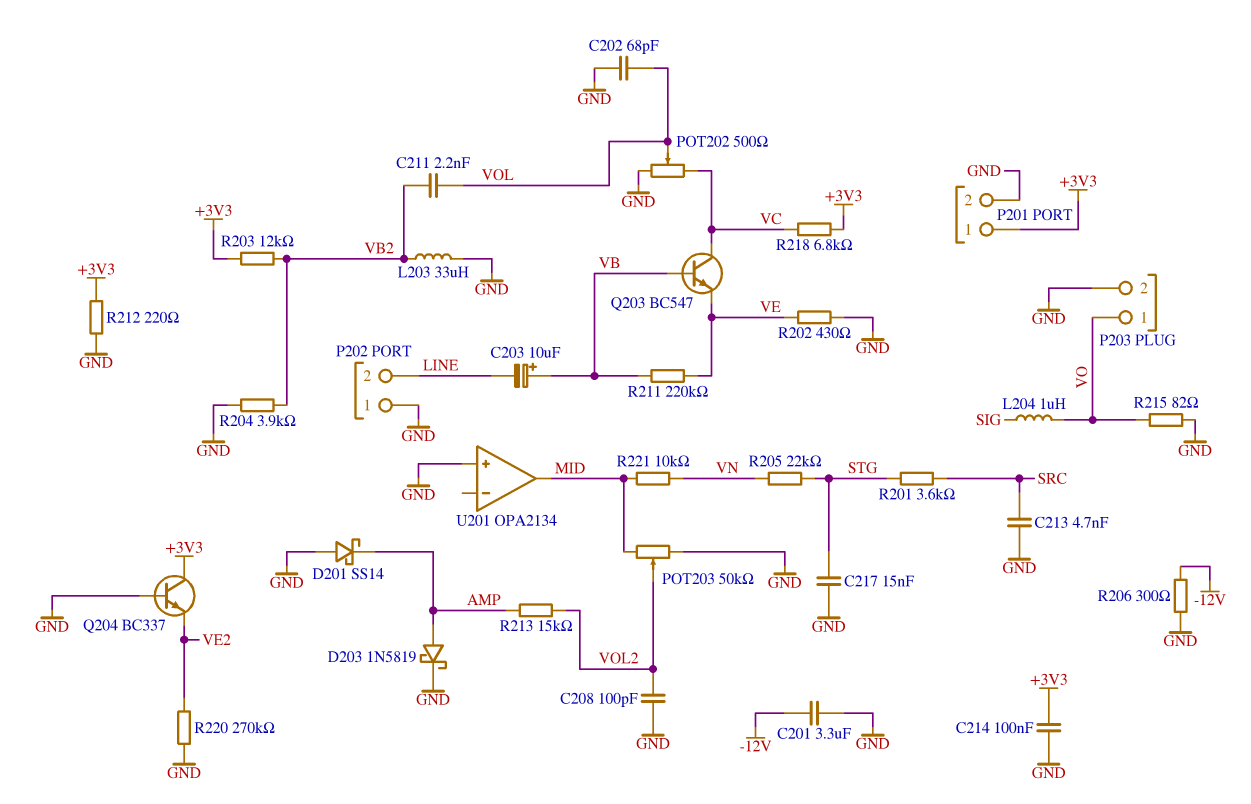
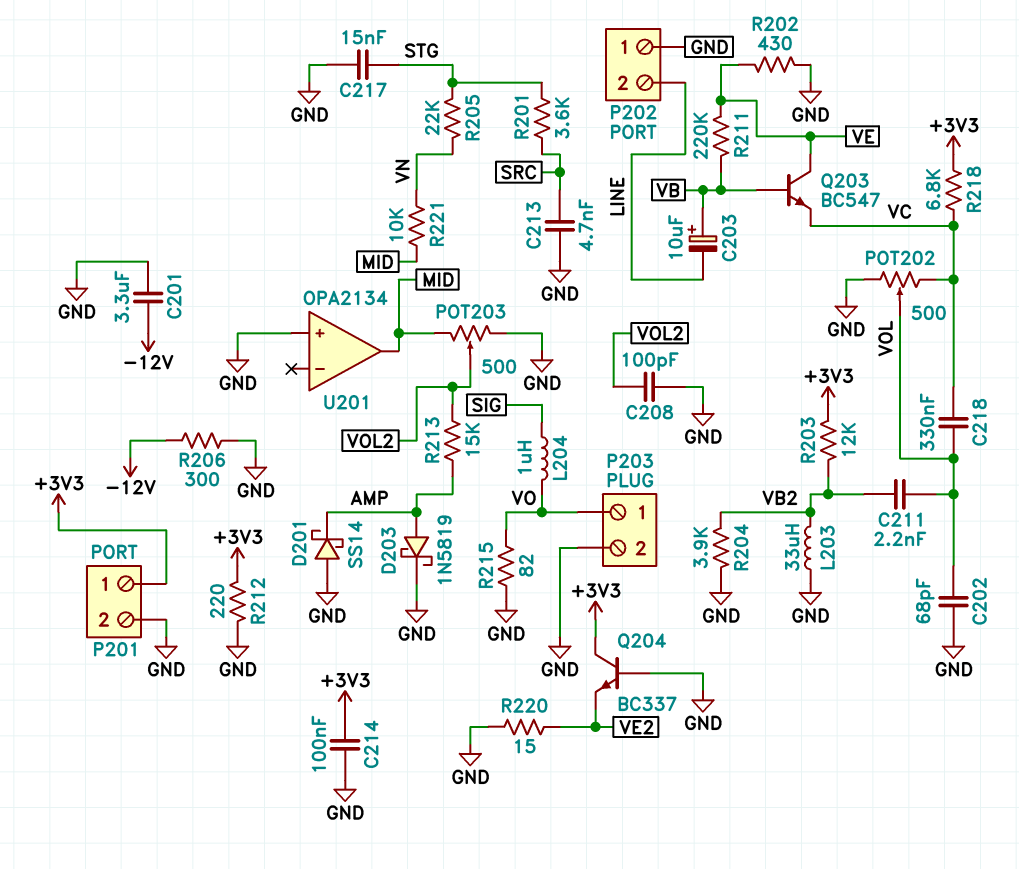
C218: none -> 330nF (VC, VOL)
POT203: 50k (GND, MID, wiper VOL2) -> 500 (GND, MID, wiper VOL2)
Q203: NPN BC547 (B VB, C VC, E VE) -> NPN BC547 (B VB, C VE, E VC)
R220: 270k (GND, VE2) -> 15 (GND, VE2)

